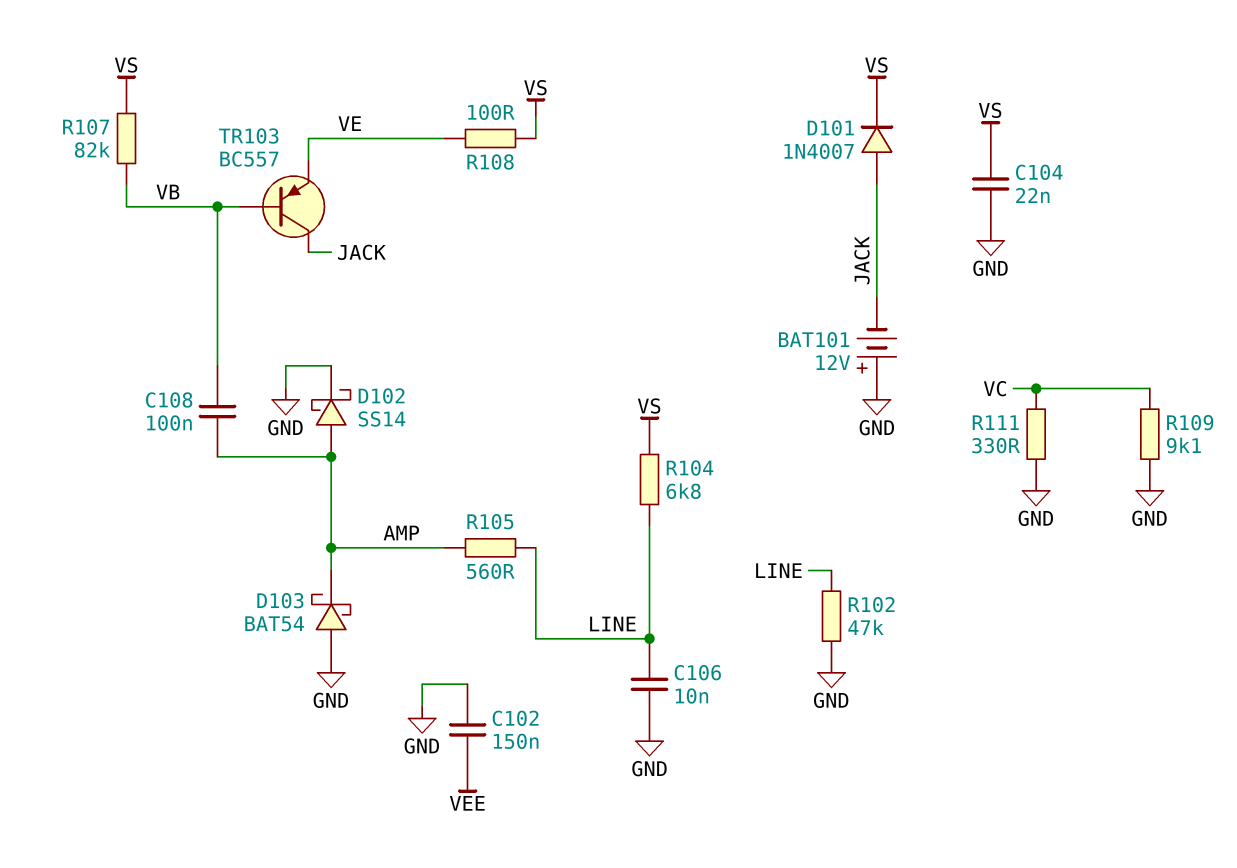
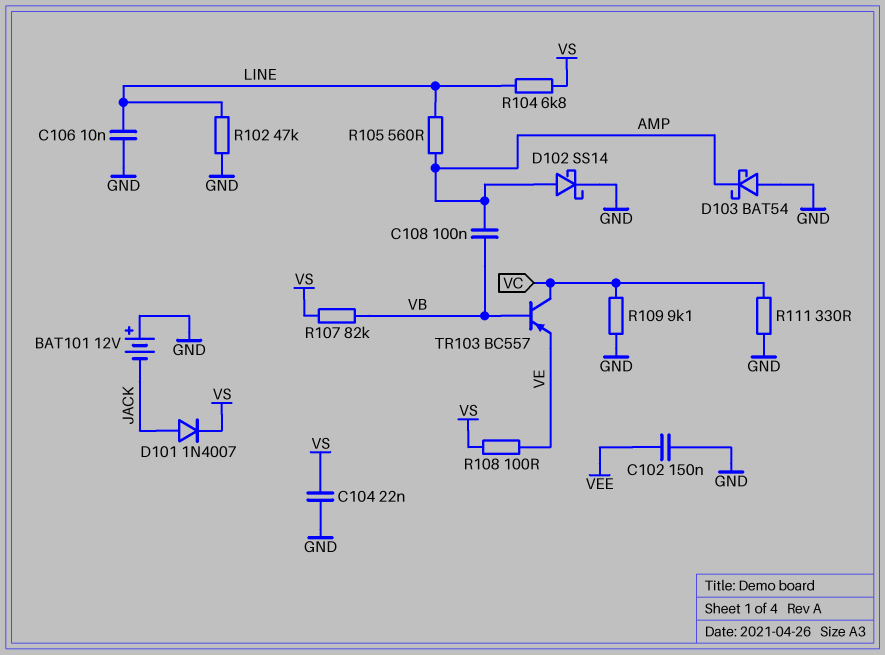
TR103: PNP BC557 (B VB, C JACK, E VE) -> PNP BC557 (B VB, C VC, E VE)

